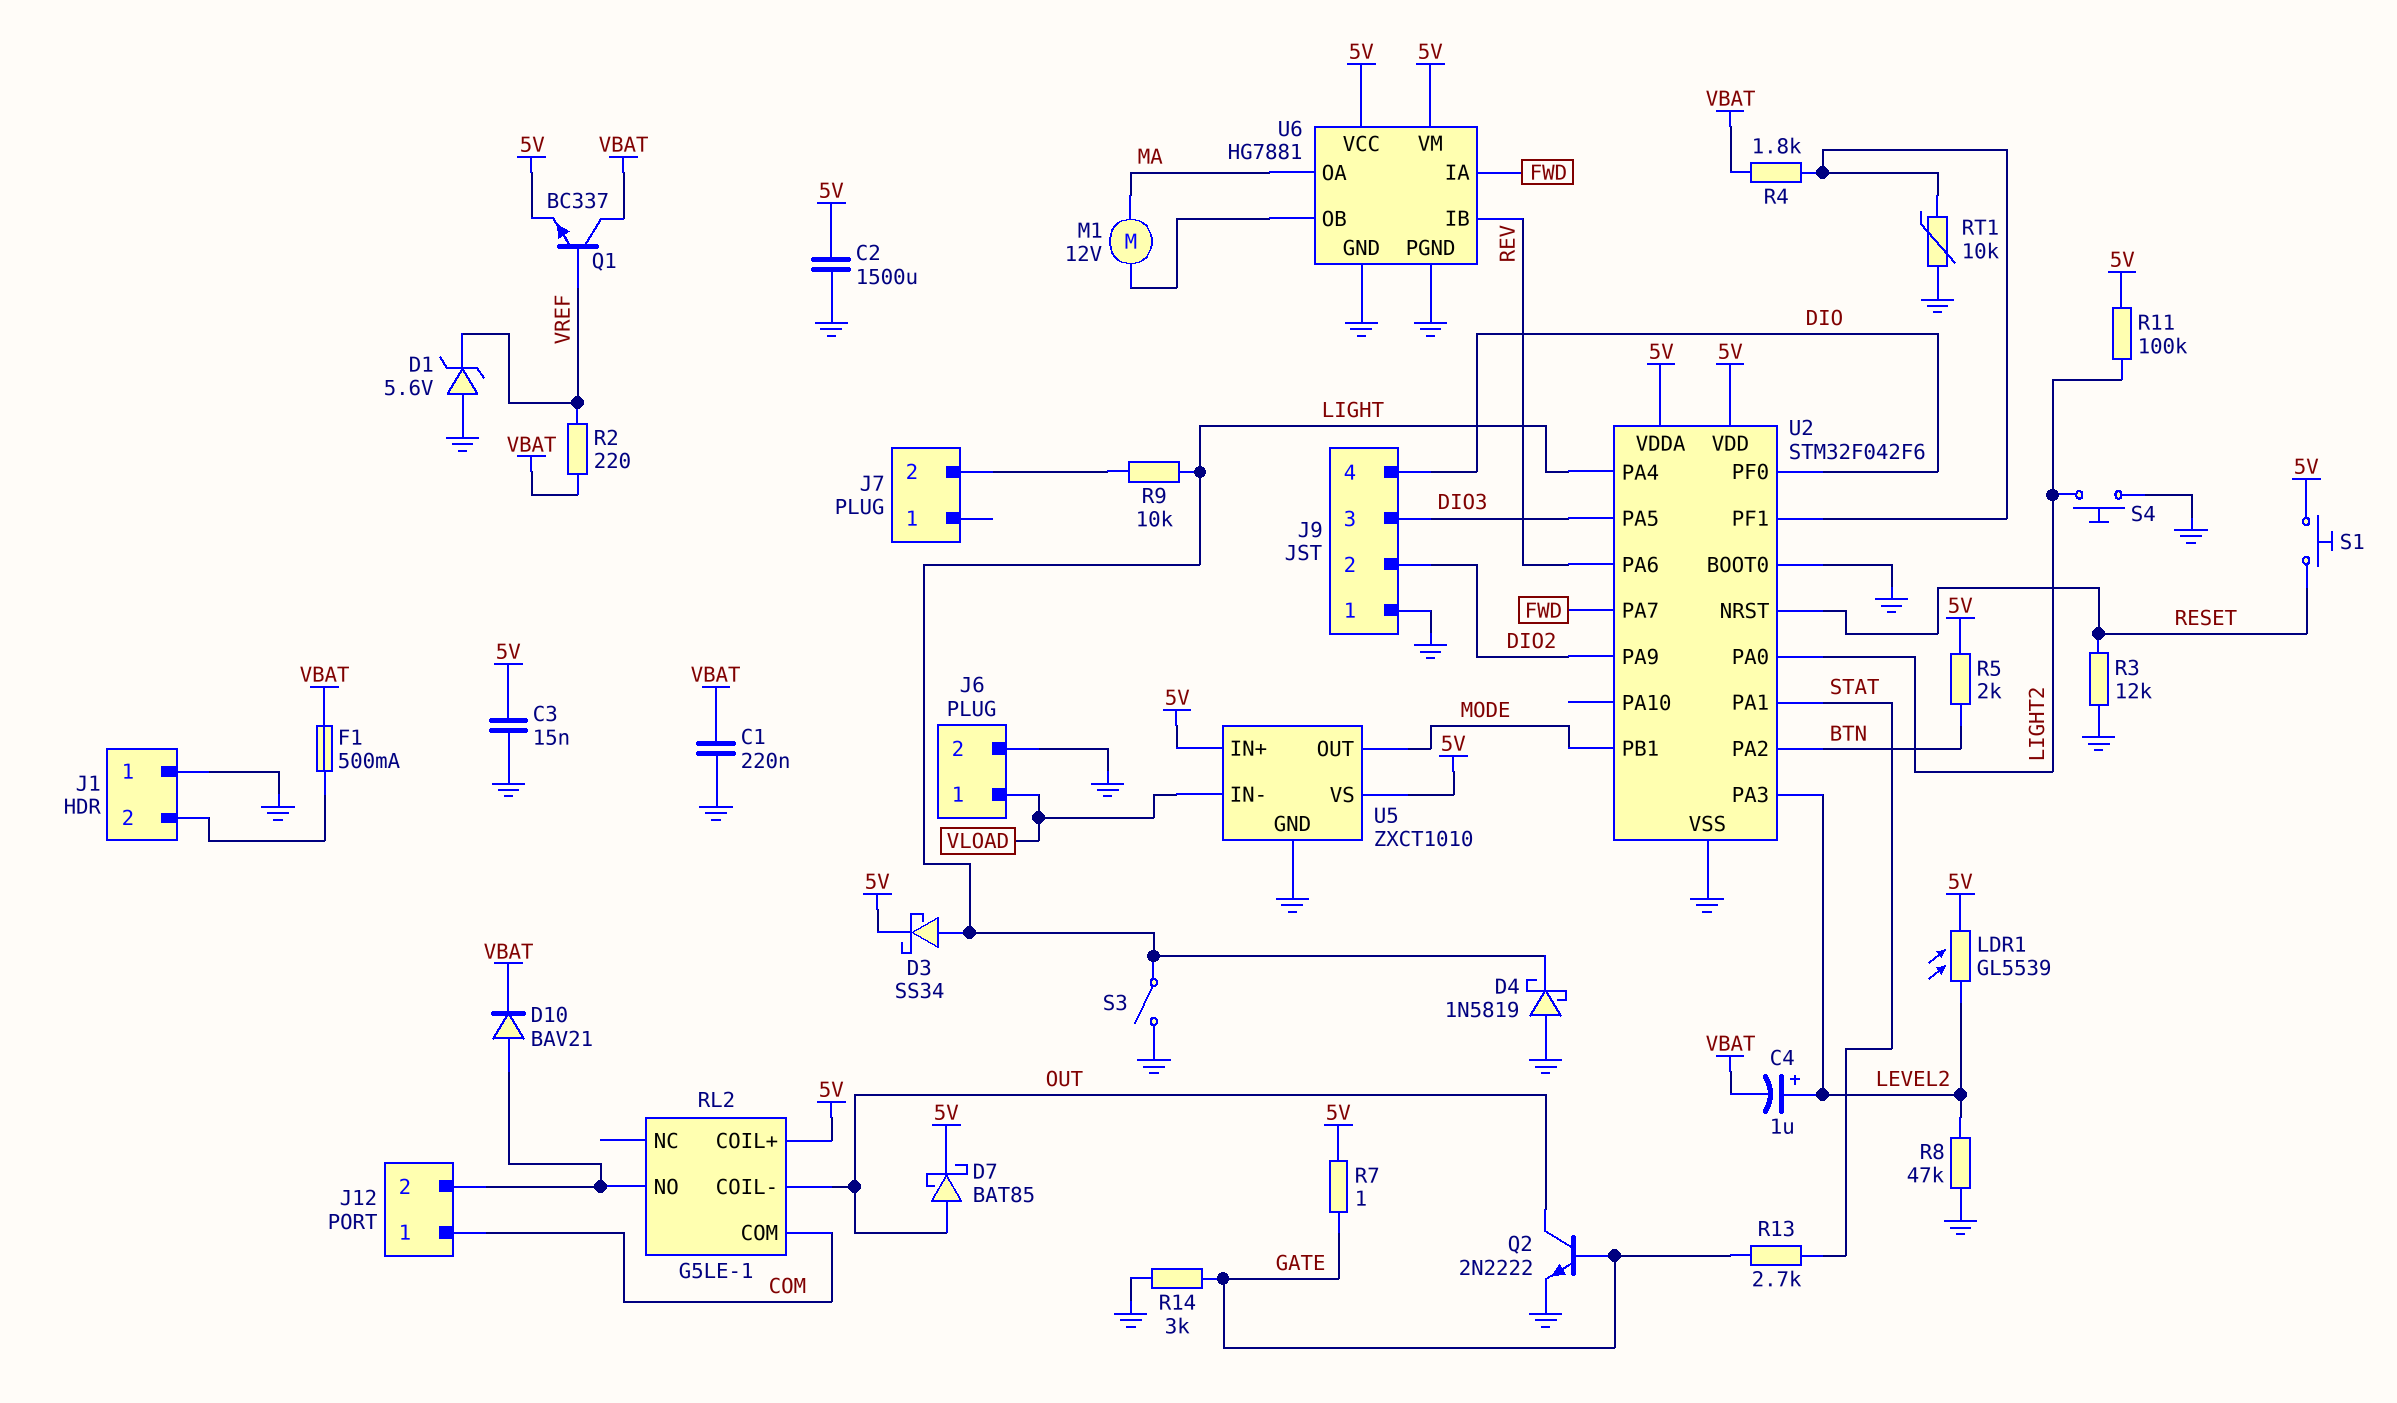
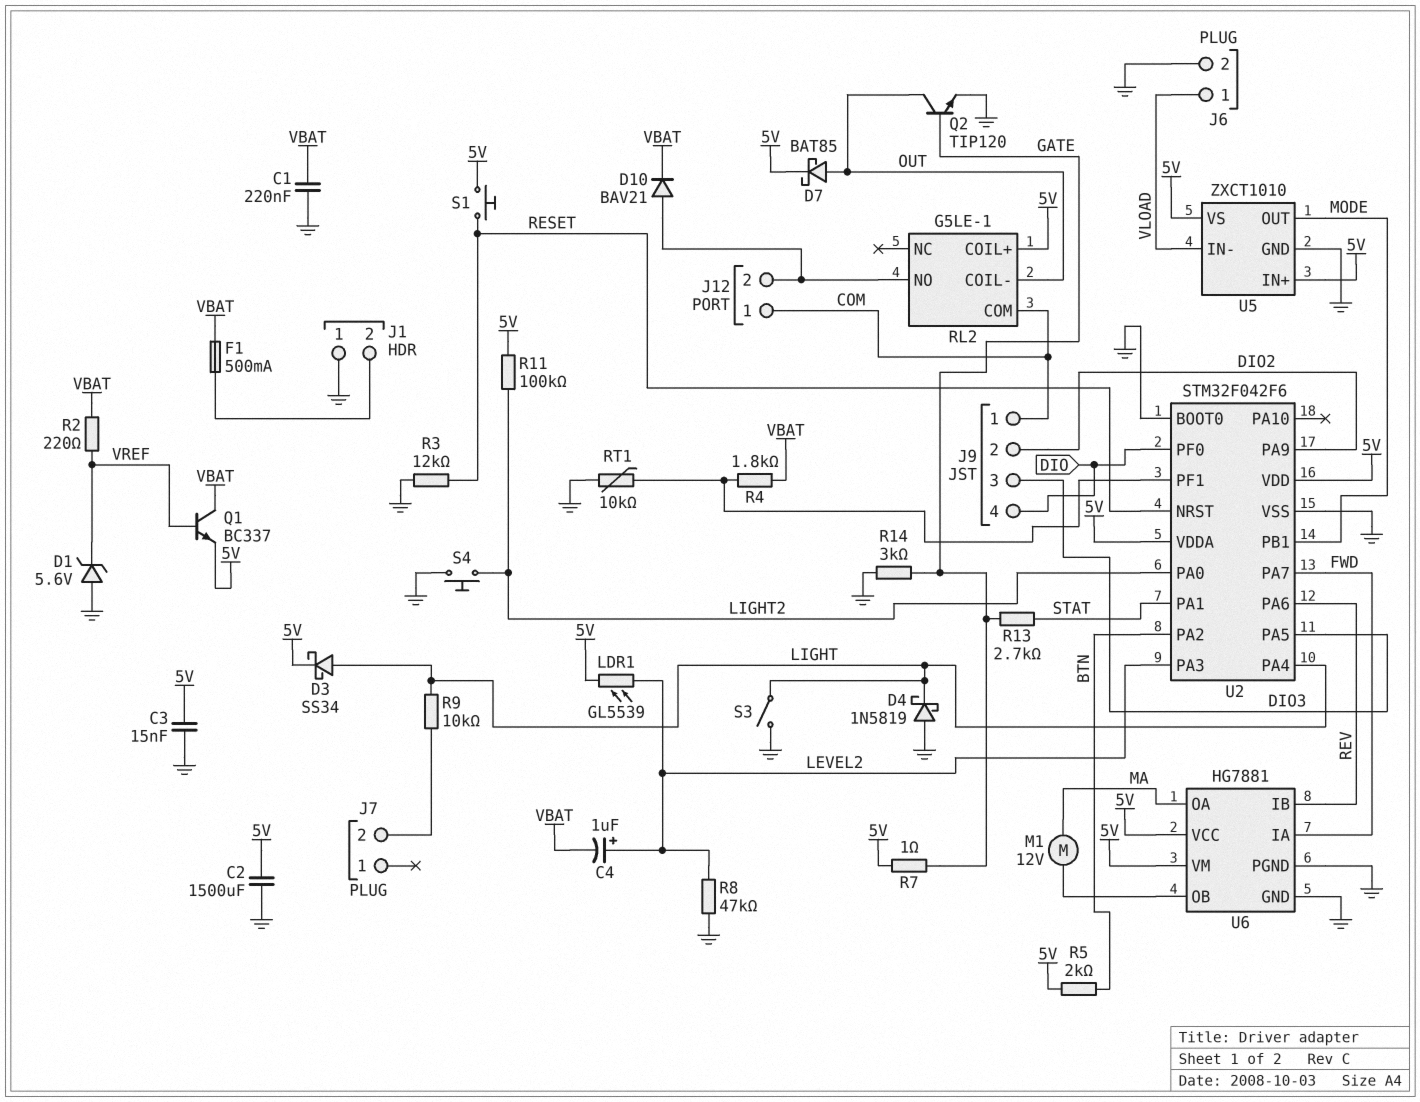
J9 pin 1: GND -> COM
Q2: NPN 2N2222 (B GATE, C OUT, E GND) -> NPN TIP120 (B GATE, C OUT, E GND)

